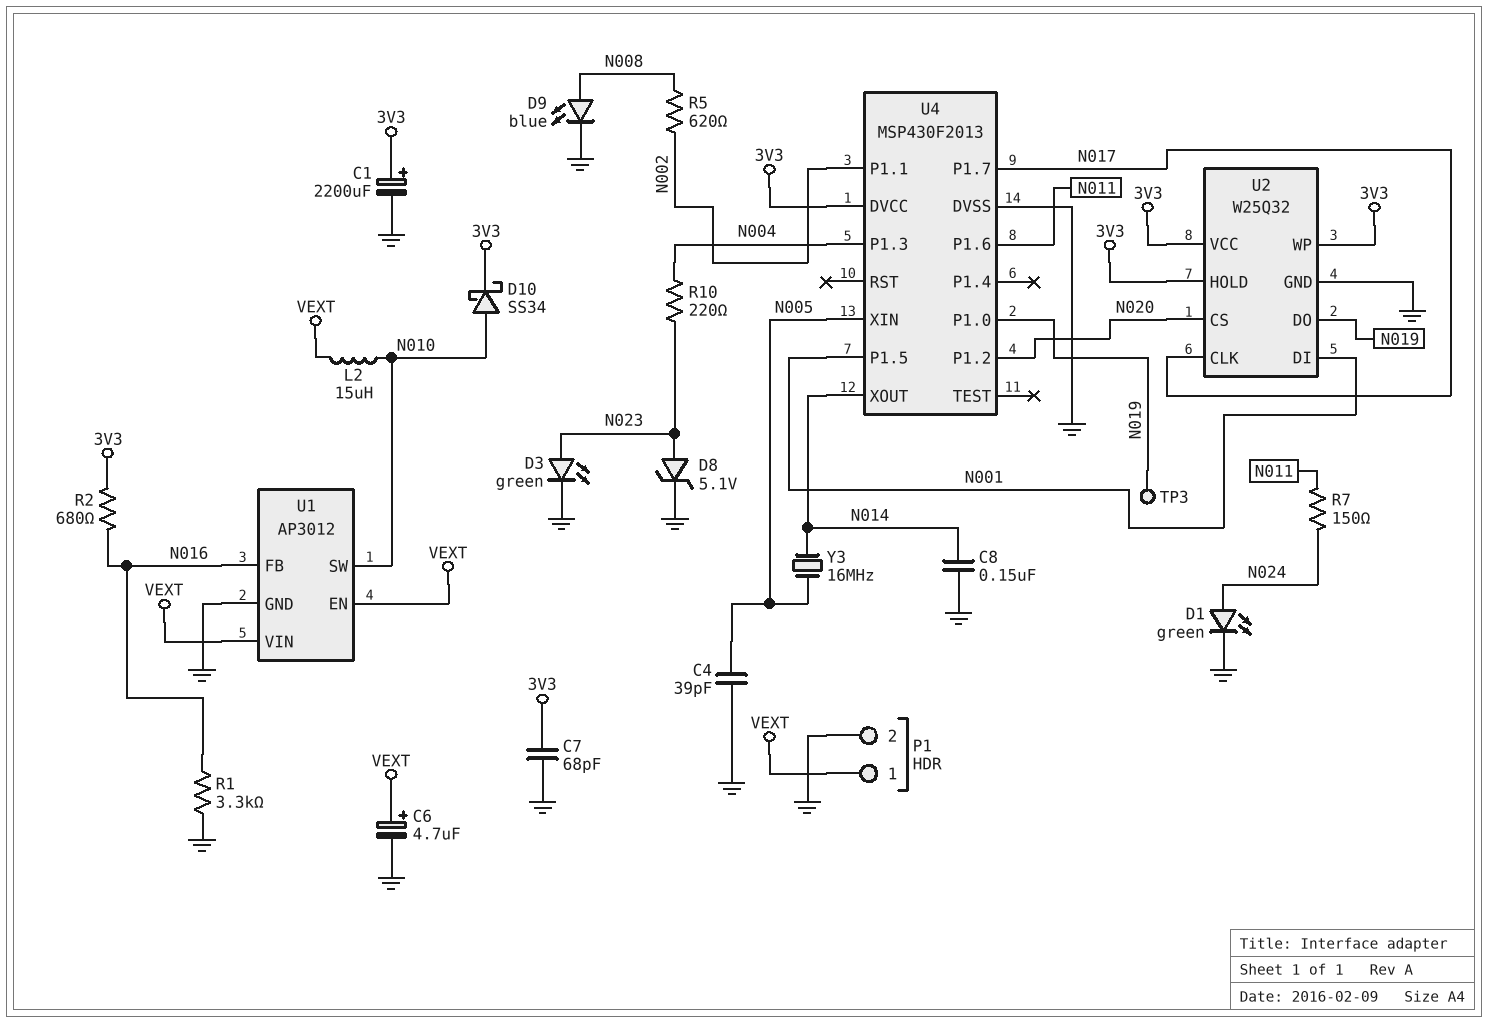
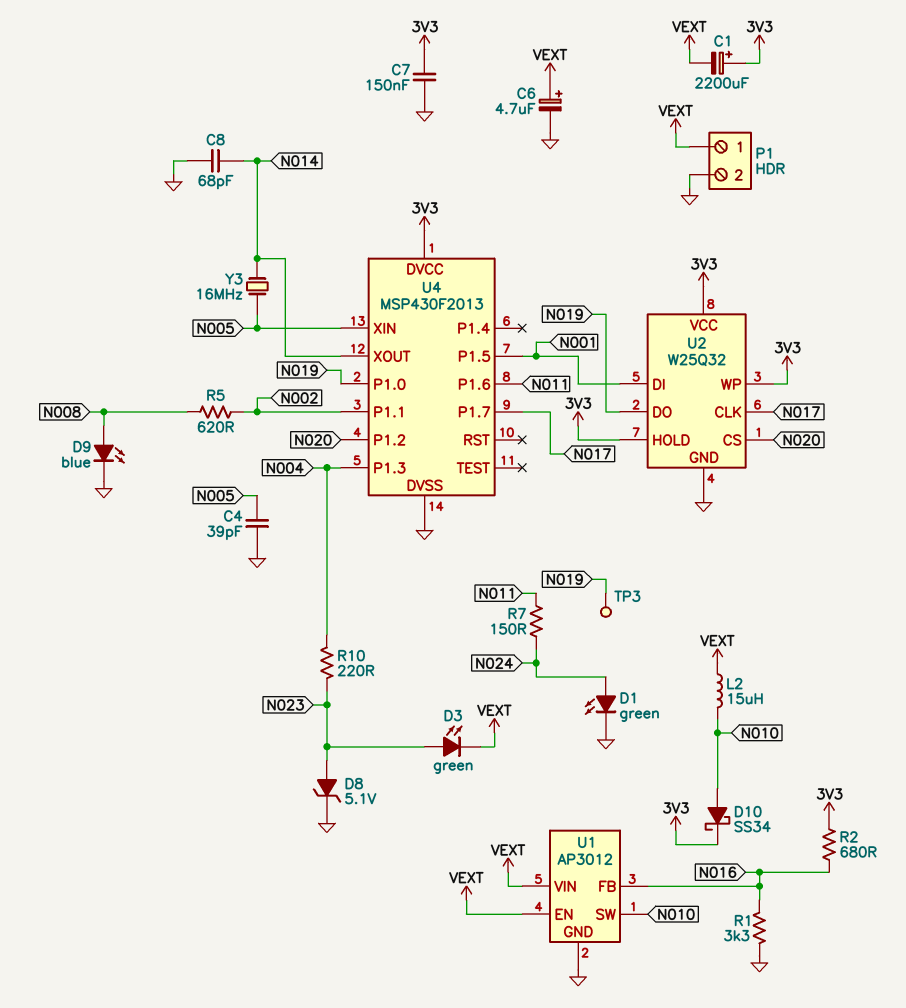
C1: 2200uF (plus 3V3, minus GND) -> 2200uF (plus 3V3, minus VEXT)
C7: 68pF (3V3, GND) -> 150nF (3V3, GND)
C8: 150nF (GND, N014) -> 68pF (GND, N014)
D3: LED green (A N023, K GND) -> LED green (A N023, K VEXT)

